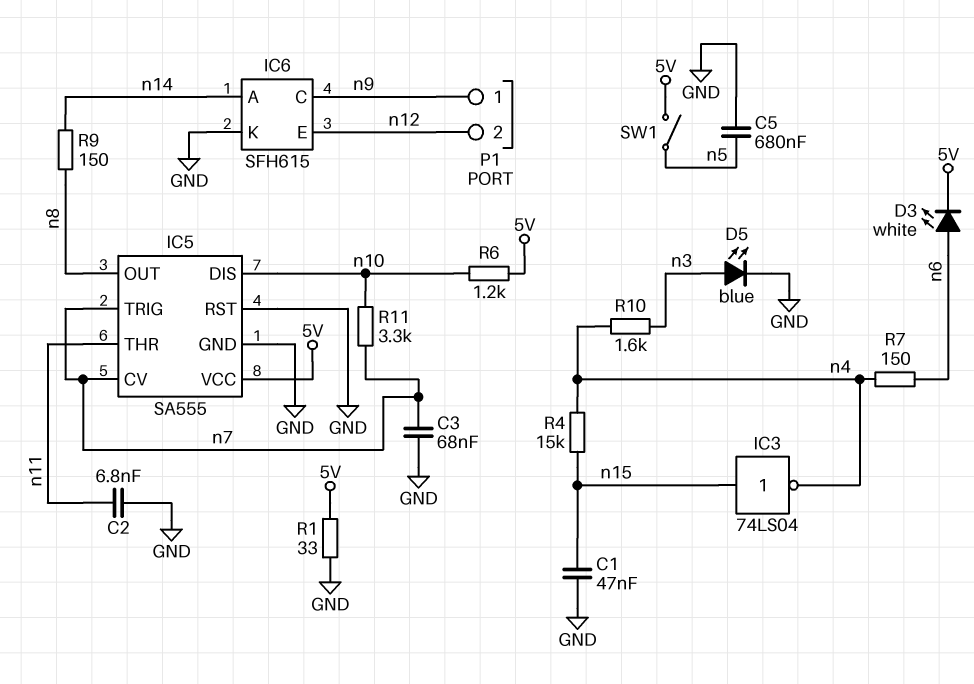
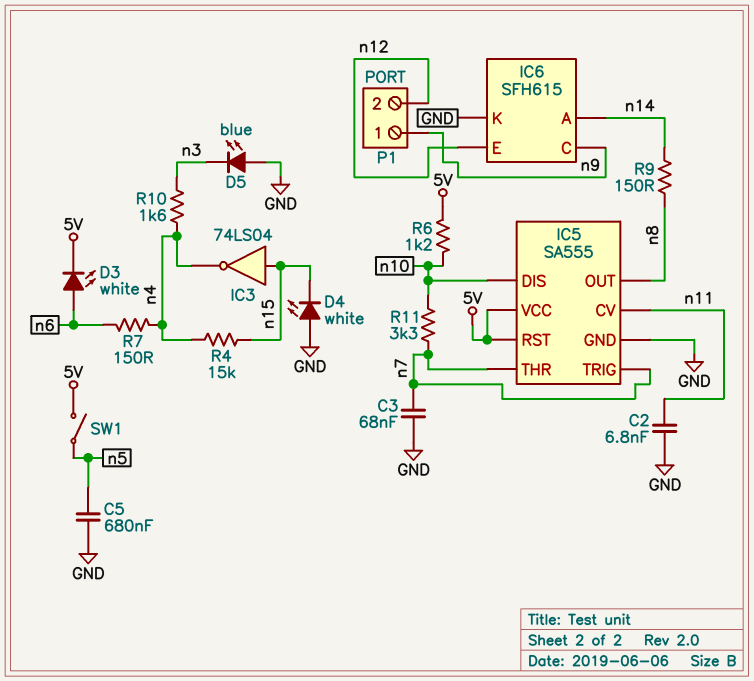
C1: 47nF (GND, n15) -> none
D4: none -> LED white (A GND, K n15)
D5: LED blue (A n3, K GND) -> LED blue (A GND, K n3)
IC5 pin CV: n7 -> n11
IC5 pin RST: GND -> 5V
IC5 pin THR: n11 -> n7
R1: 33 (5V, GND) -> none

